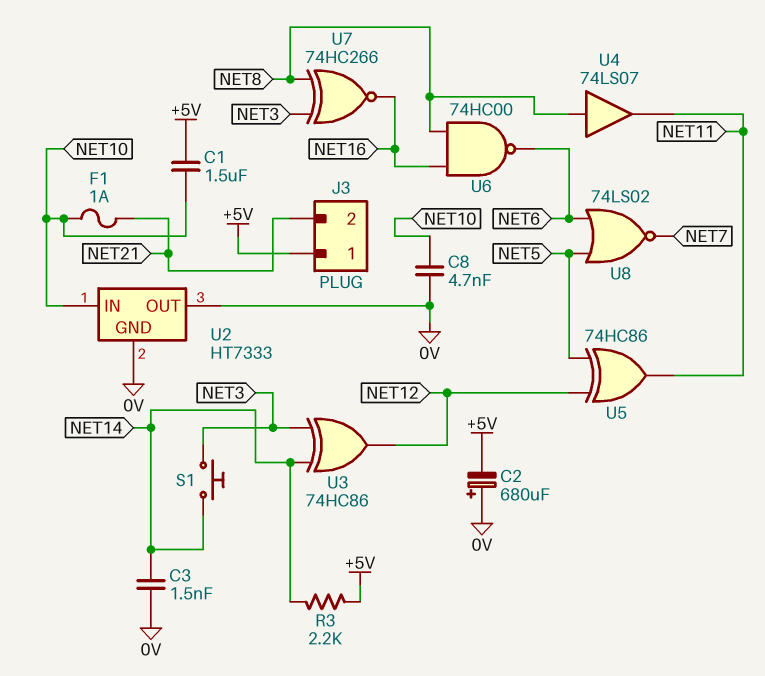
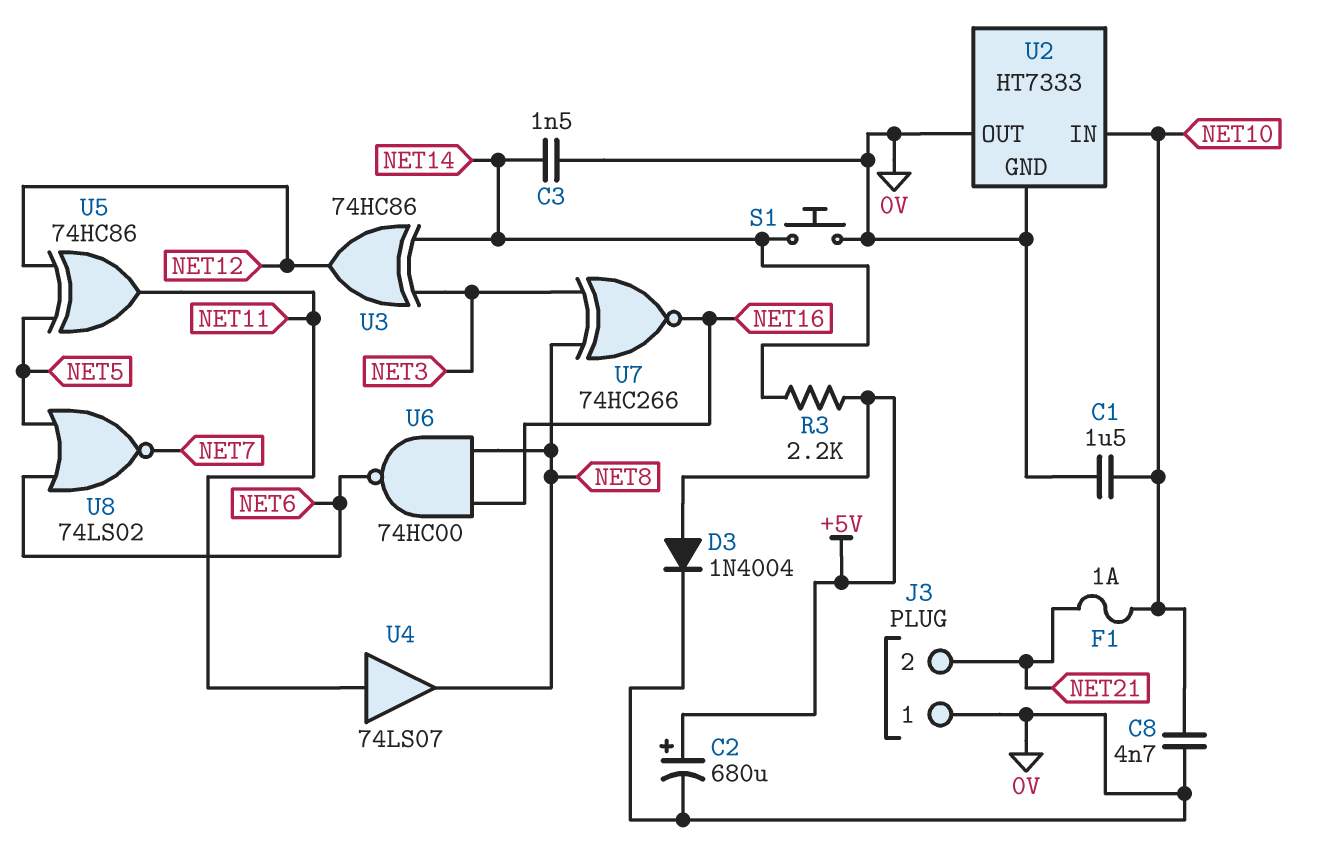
C1: 1.5uF (+5V, NET10) -> 1.5uF (0V, NET10)
C2: 680uF (plus 0V, minus +5V) -> 680uF (plus +5V, minus 0V)
D3: none -> diode 1N4004 (A +5V, K 0V)
J3 pin 1: +5V -> 0V
S1: button (NET3, NET14) -> button (0V, NET14)
U4: buffer 74LS07 (in NET8, out NET11) -> buffer 74LS07 (in NET11, out NET8)

